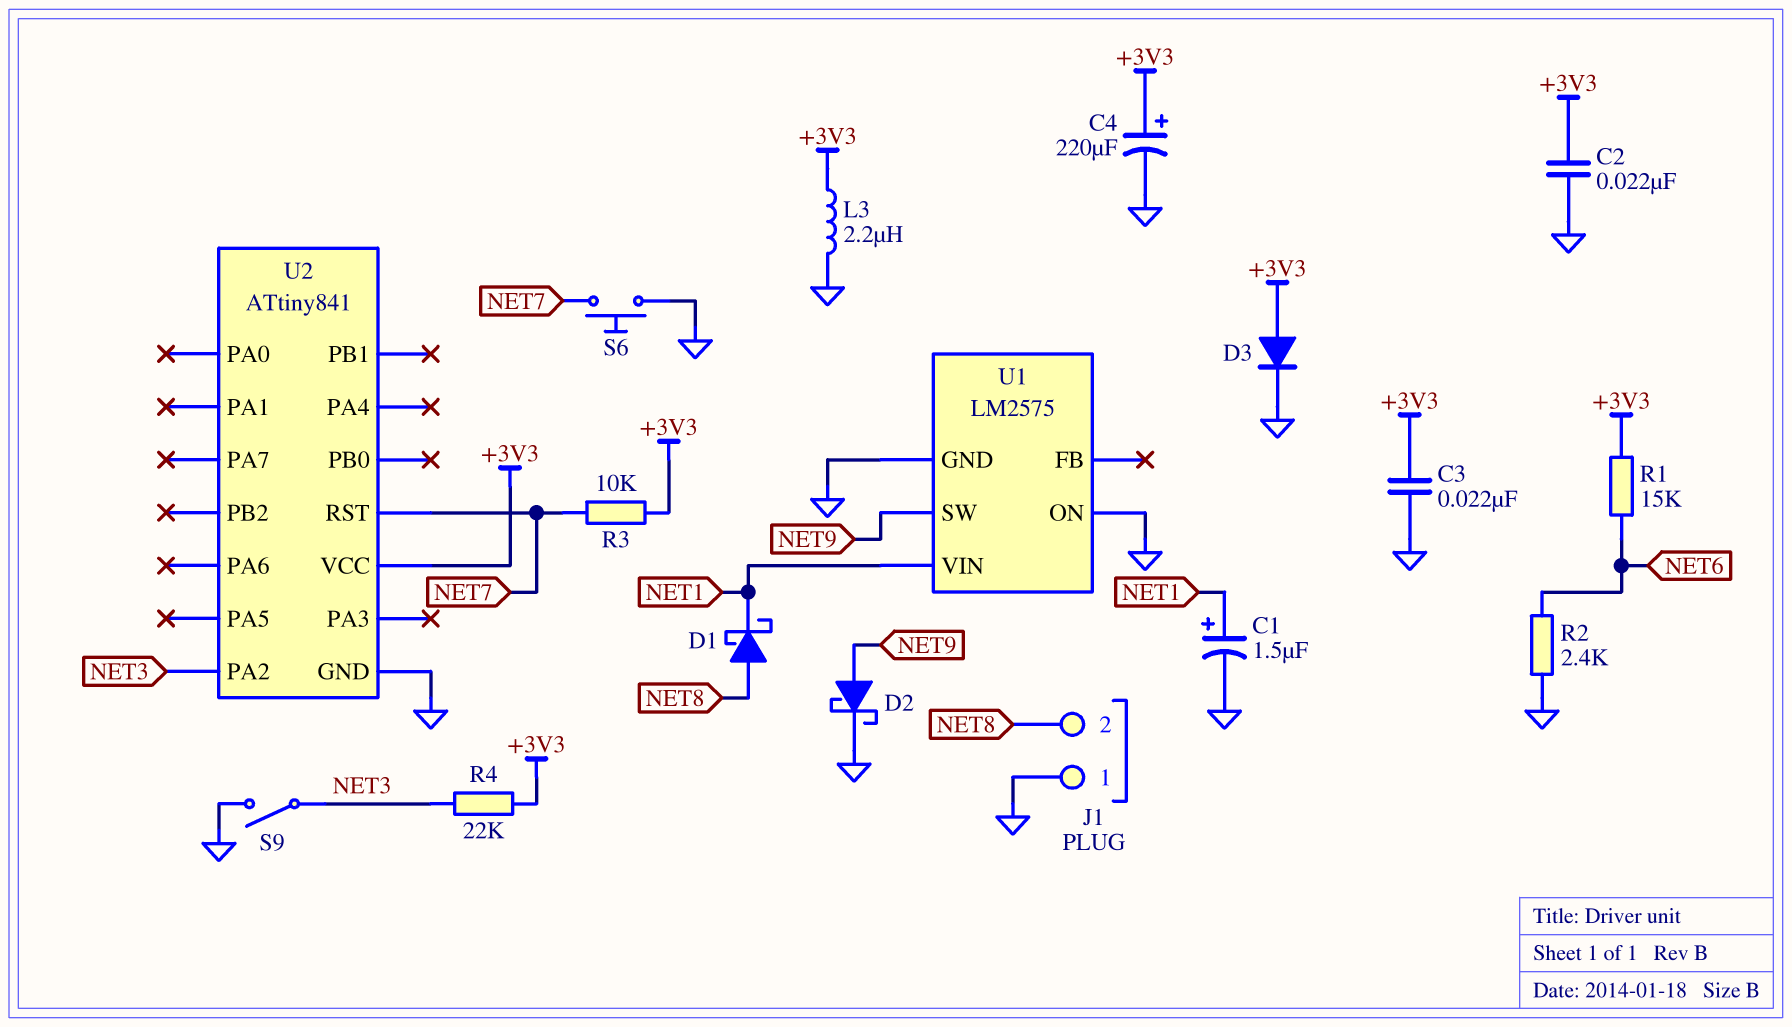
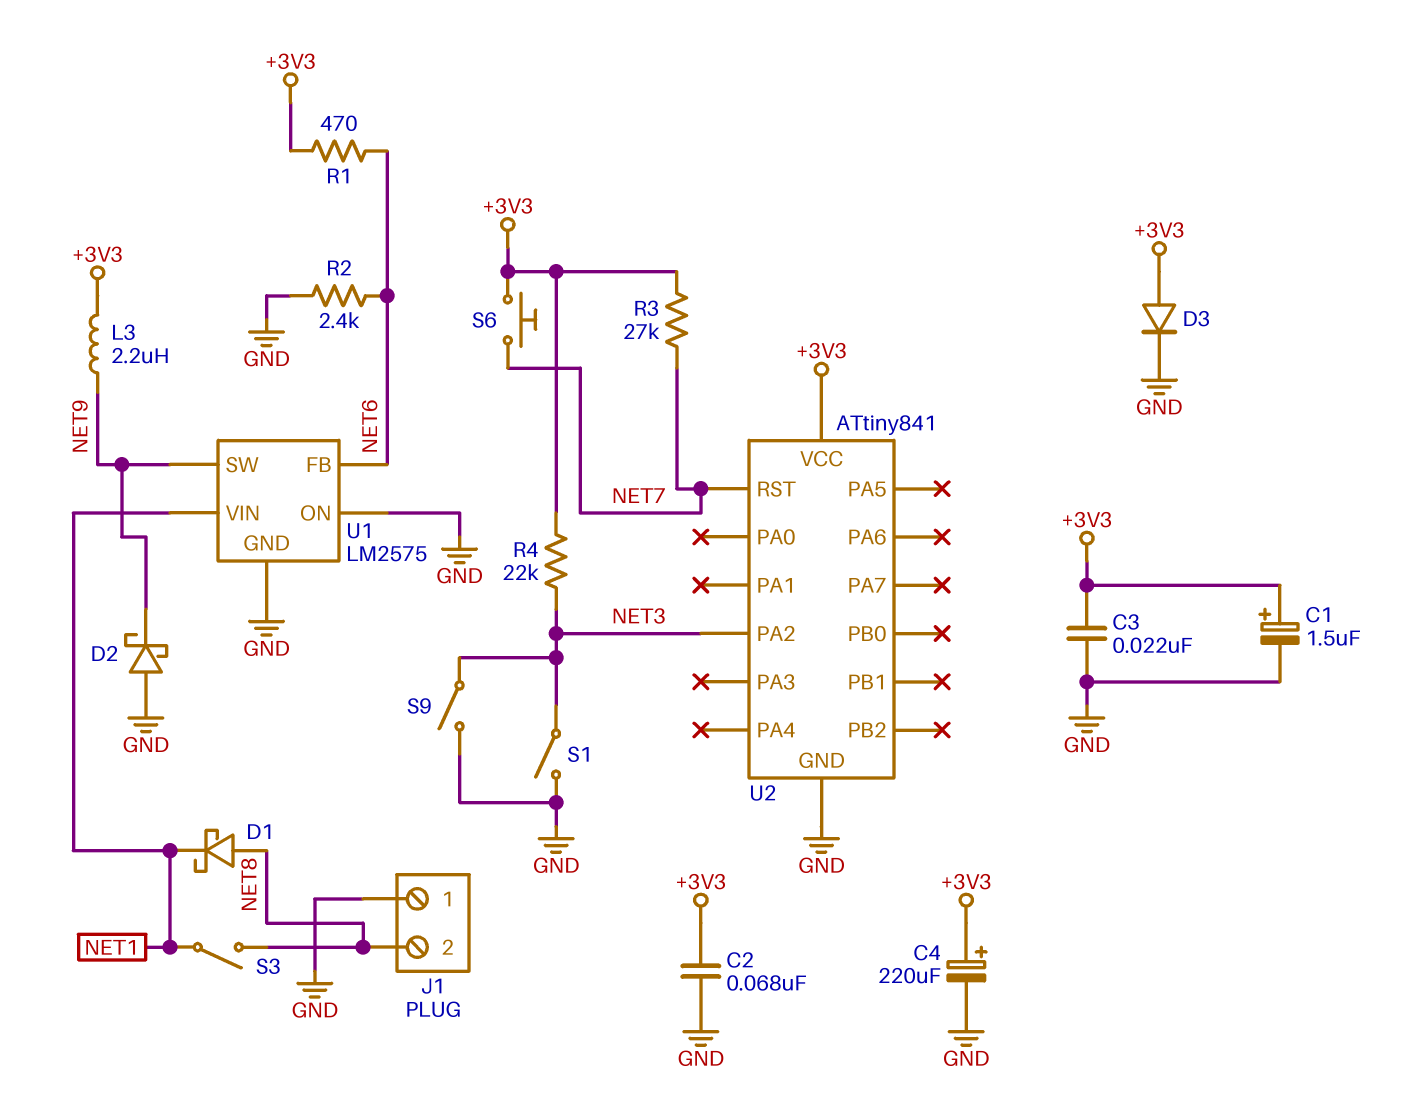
C1: 1.5uF (plus NET1, minus GND) -> 1.5uF (plus +3V3, minus GND)
C2: 22nF (+3V3, GND) -> 68nF (+3V3, GND)
D2: schottky (A NET9, K GND) -> schottky (A GND, K NET9)
L3: 2.2uH (+3V3, GND) -> 2.2uH (+3V3, NET9)
R1: 15k (+3V3, NET6) -> 470 (+3V3, NET6)
R3: 10k (+3V3, NET7) -> 27k (+3V3, NET7)
S1: none -> switch (GND, NET3)
S3: none -> switch (NET1, NET8)
S6: button (GND, NET7) -> button (+3V3, NET7)
U1 pin FB: none -> NET6

